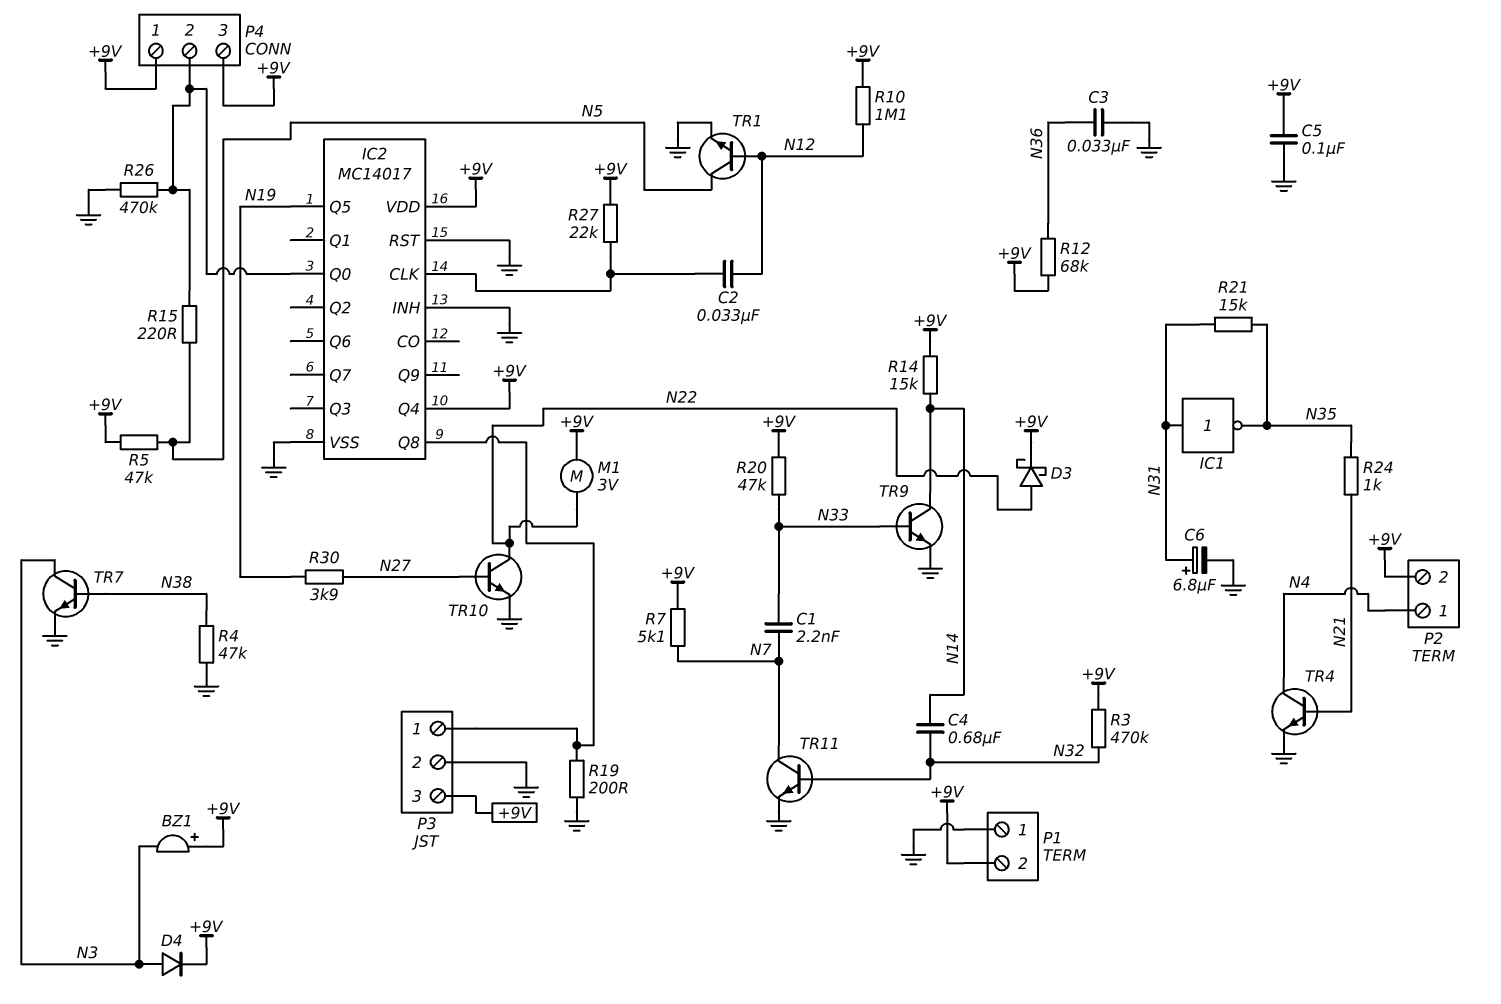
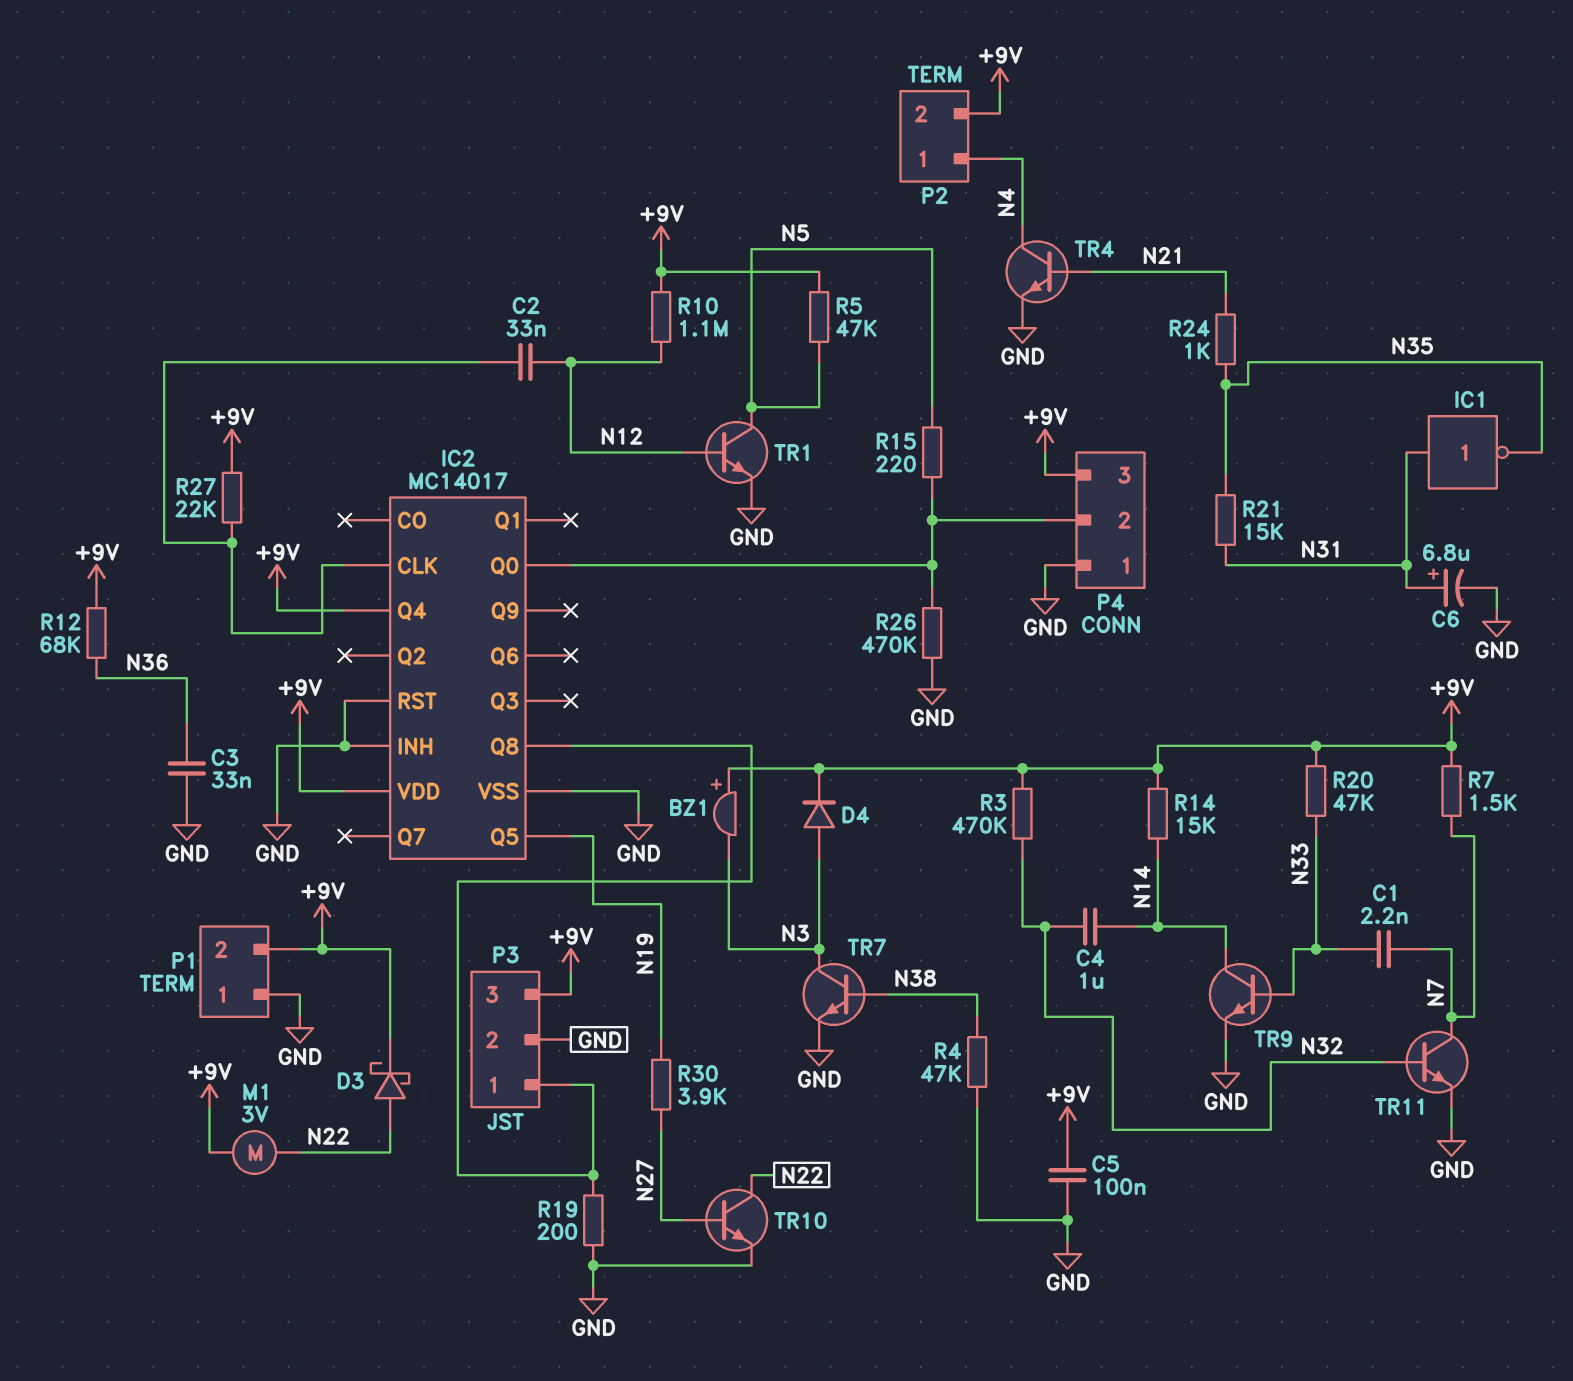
C4: 680nF (N14, N32) -> 1uF (N14, N32)
P4 pin 1: +9V -> GND
R7: 5.1k (+9V, N7) -> 1.5k (+9V, N7)

